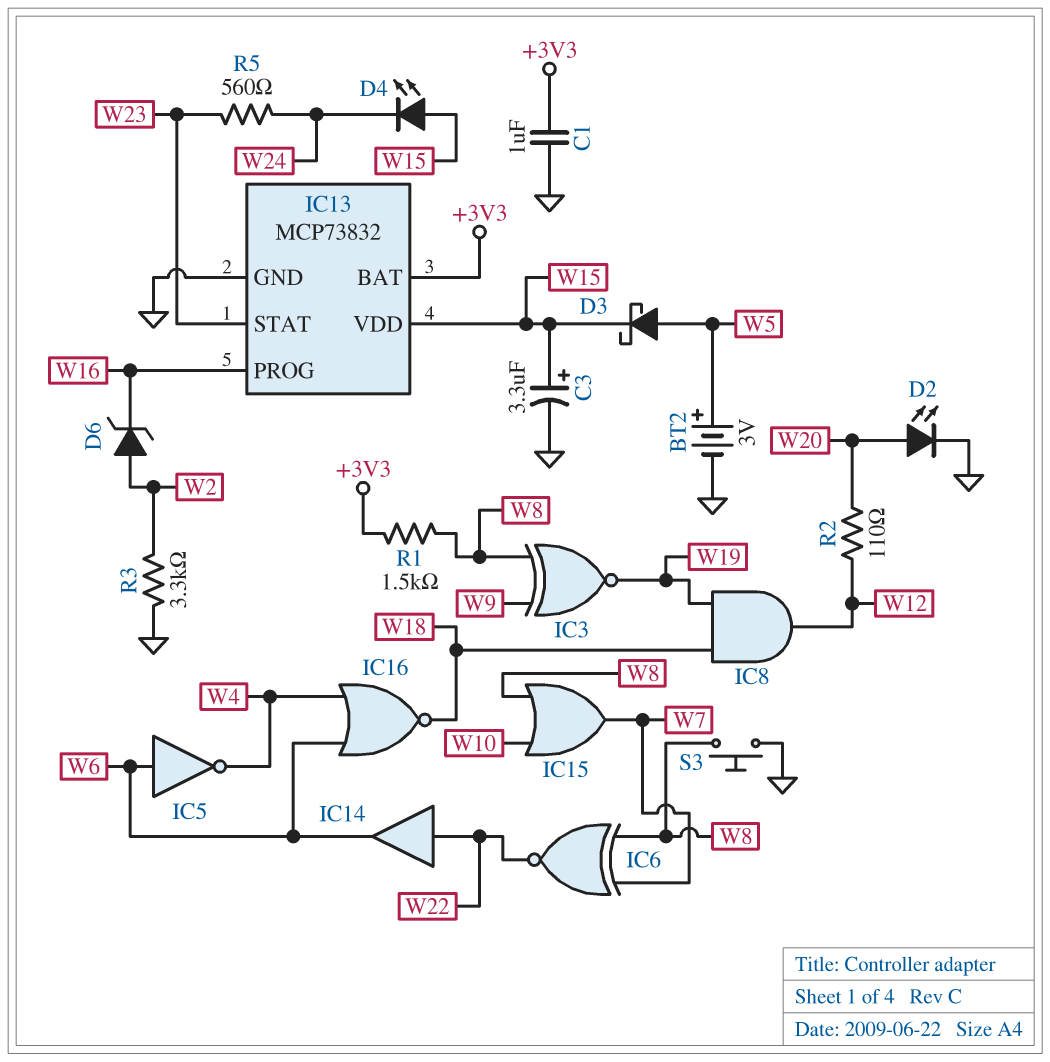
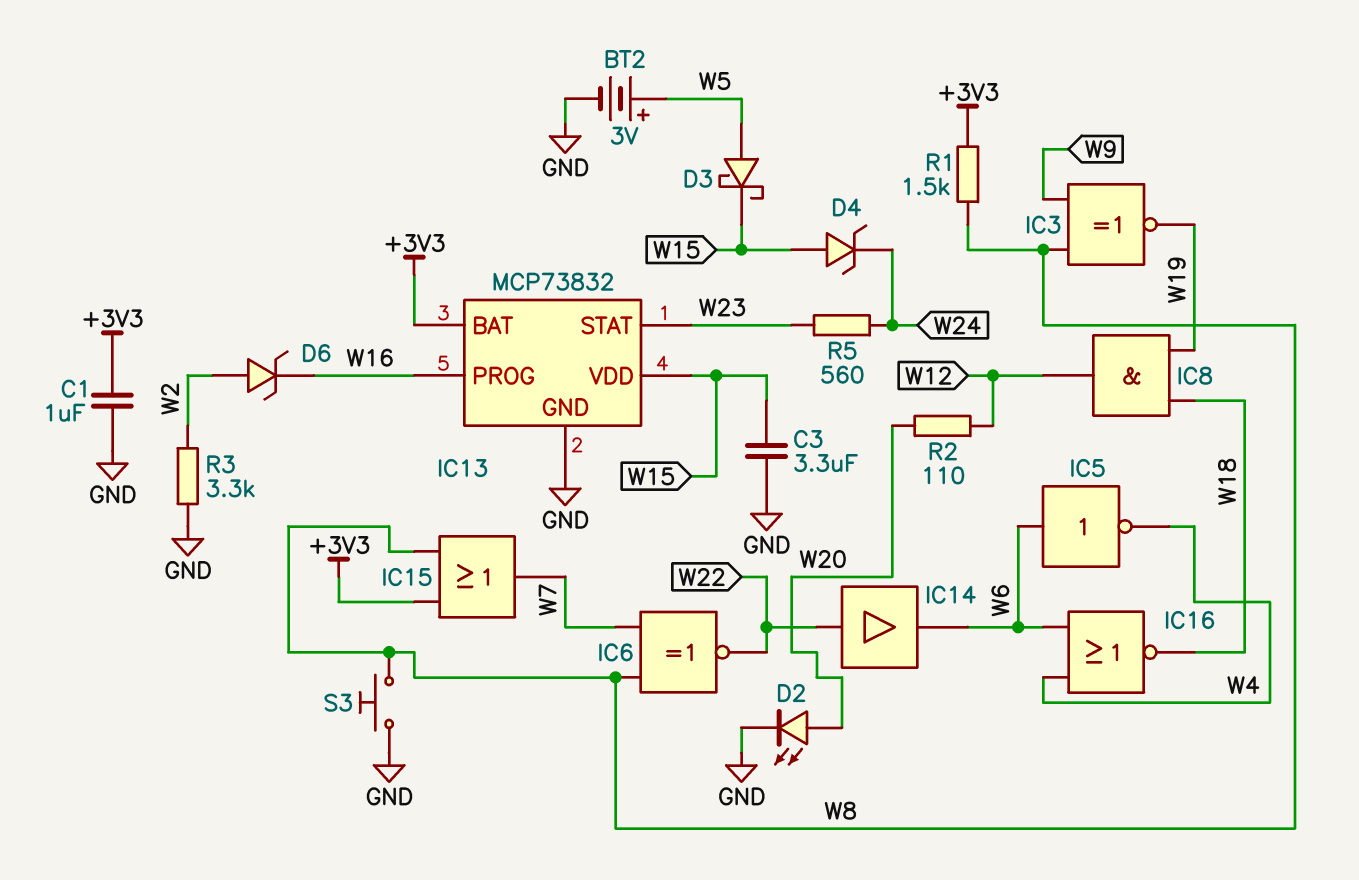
C3: 3.3uF (plus W15, minus GND) -> 3.3uF (GND, W15)
D4: LED (A W15, K W24) -> zener (A W15, K W24)
IC15: OR (in W8, in W10, out W7) -> OR (in +3V3, in W8, out W7)

